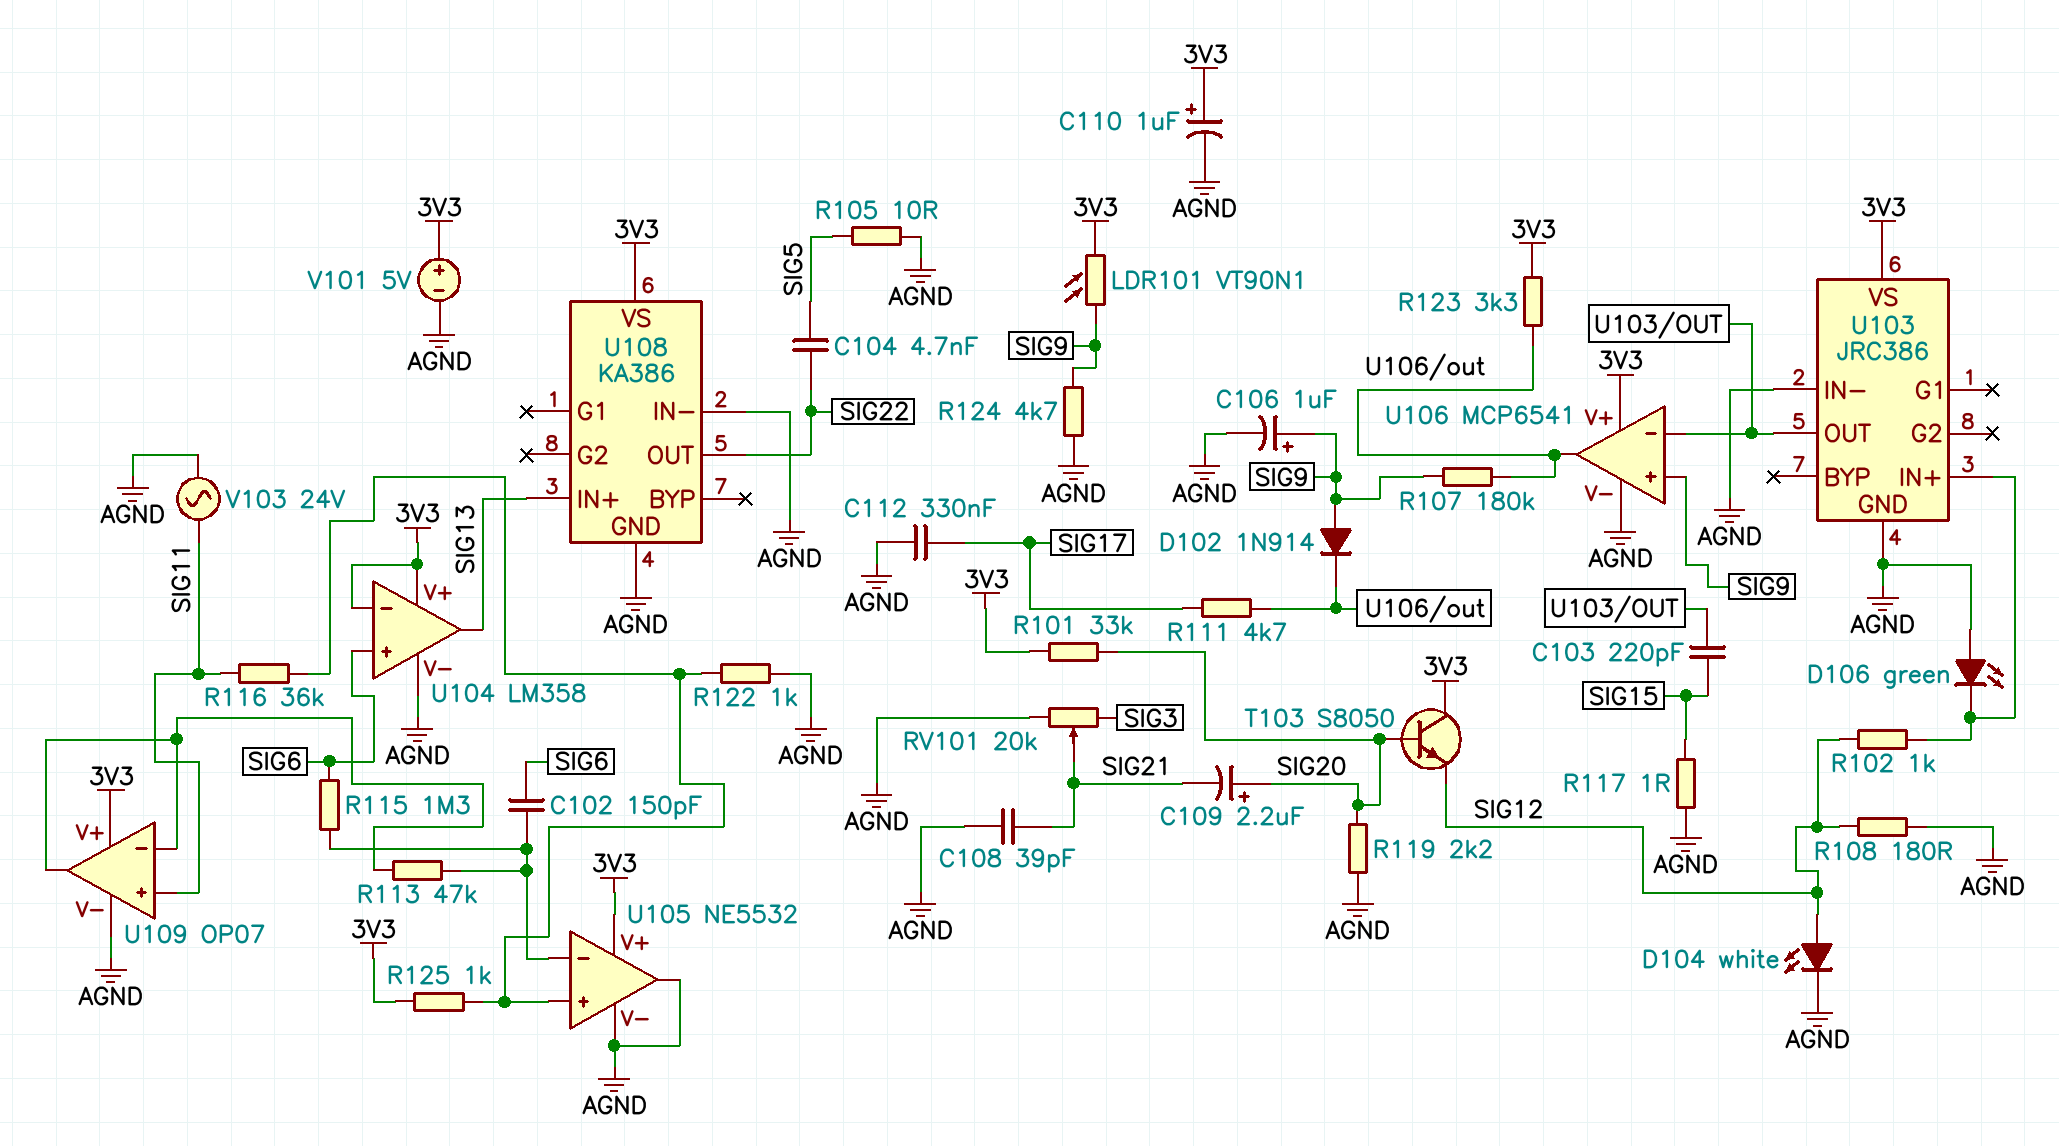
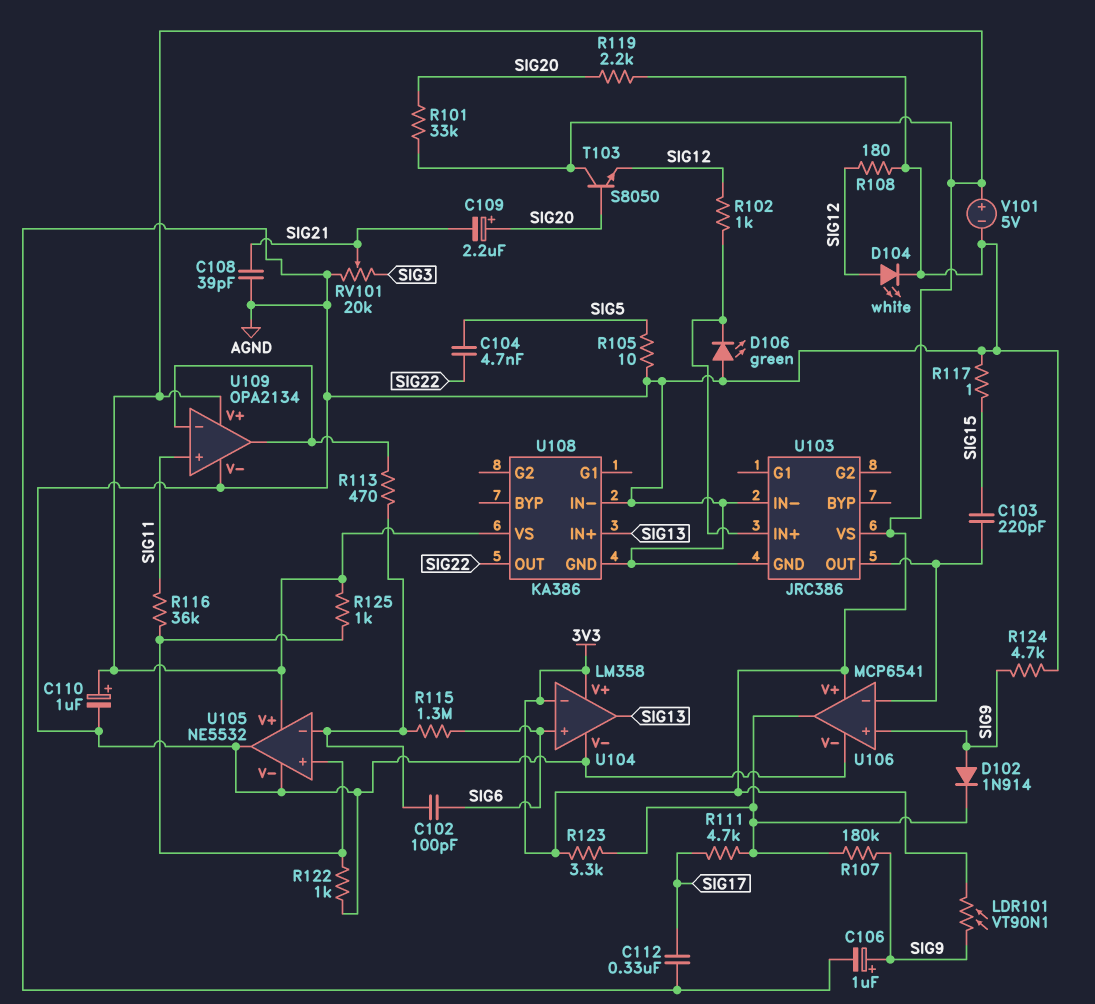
C102: 150pF (SIG6, U105/in-) -> 100pF (SIG6, U105/in-)
R113: 47k (U105/in-, U109/in-) -> 470 (U105/in-, U109/in-)
U109: OP07 -> OPA2134
V103: AC 24V (AGND, SIG11) -> none

